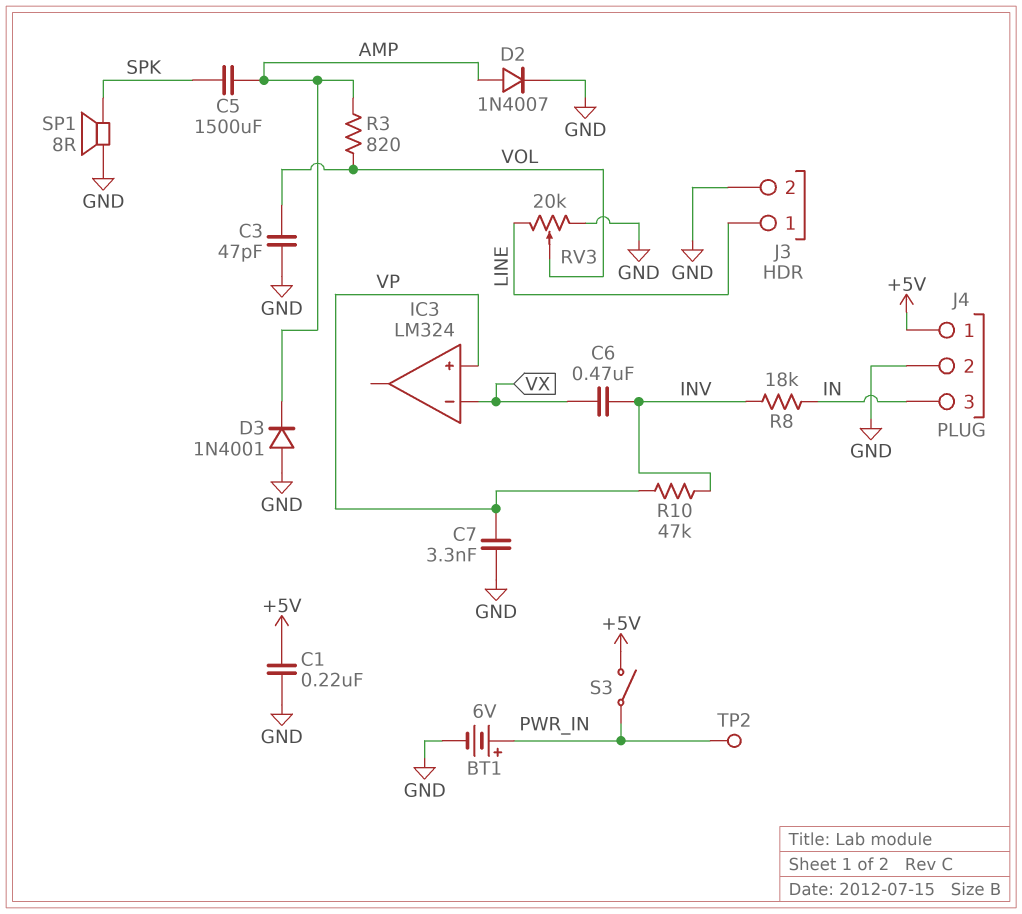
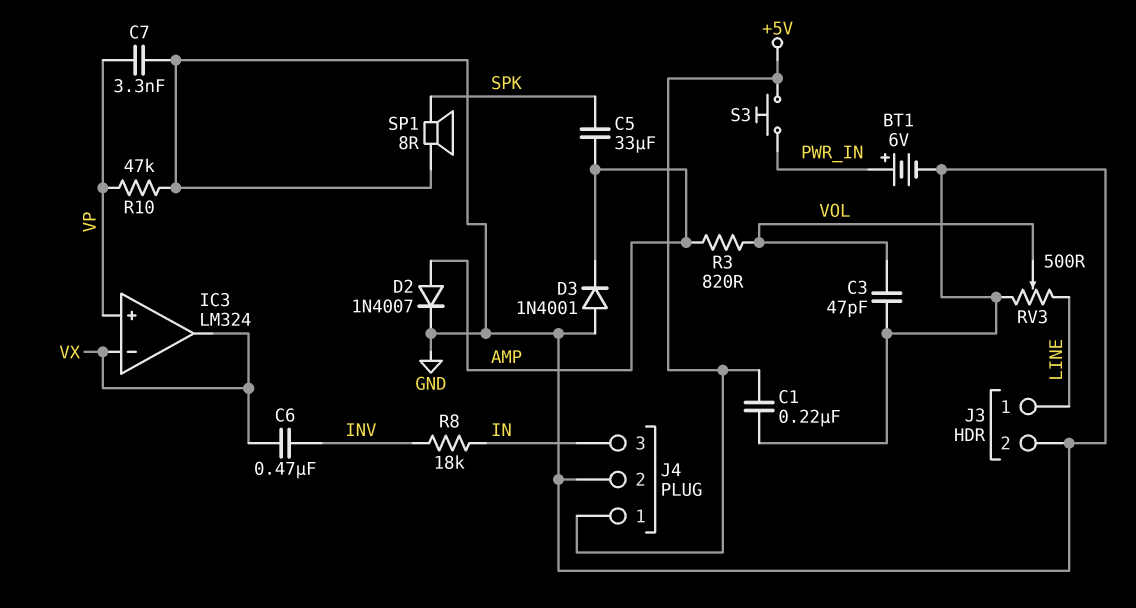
C5: 1500uF (AMP, SPK) -> 33uF (AMP, SPK)
IC3 pin out: none -> VX
R10: 47k (INV, VP) -> 47k (GND, VP)
RV3: 20k (GND, LINE, wiper VOL) -> 500 (GND, LINE, wiper VOL)
S3: switch (+5V, PWR_IN) -> button (+5V, PWR_IN)
TP2: test point (PWR_IN) -> none

